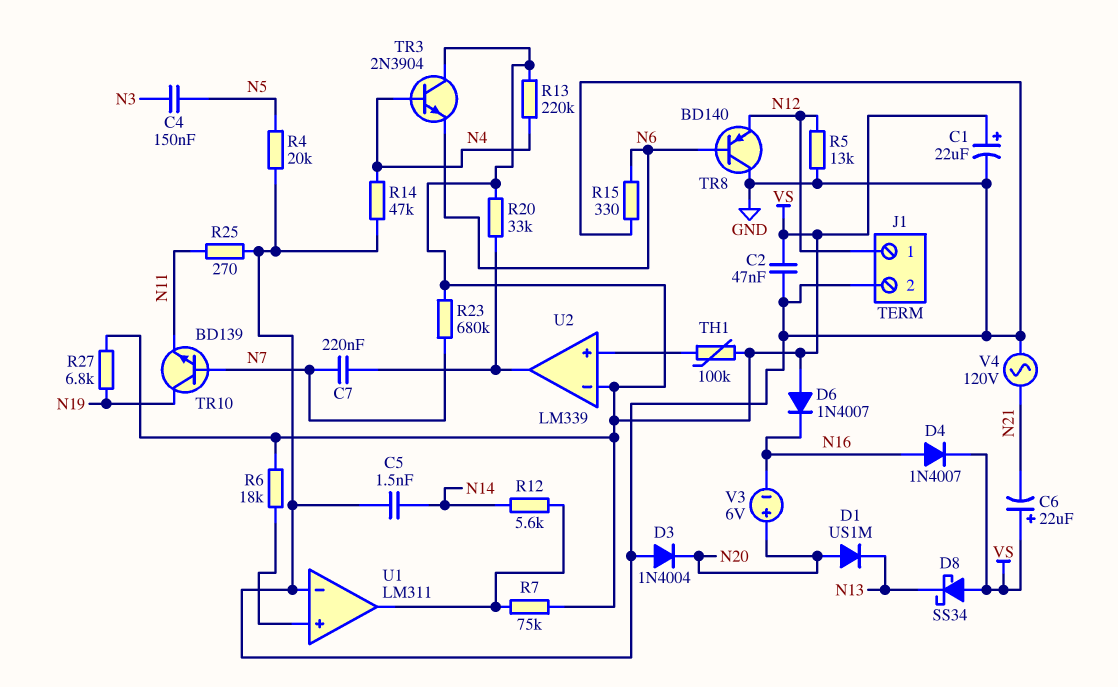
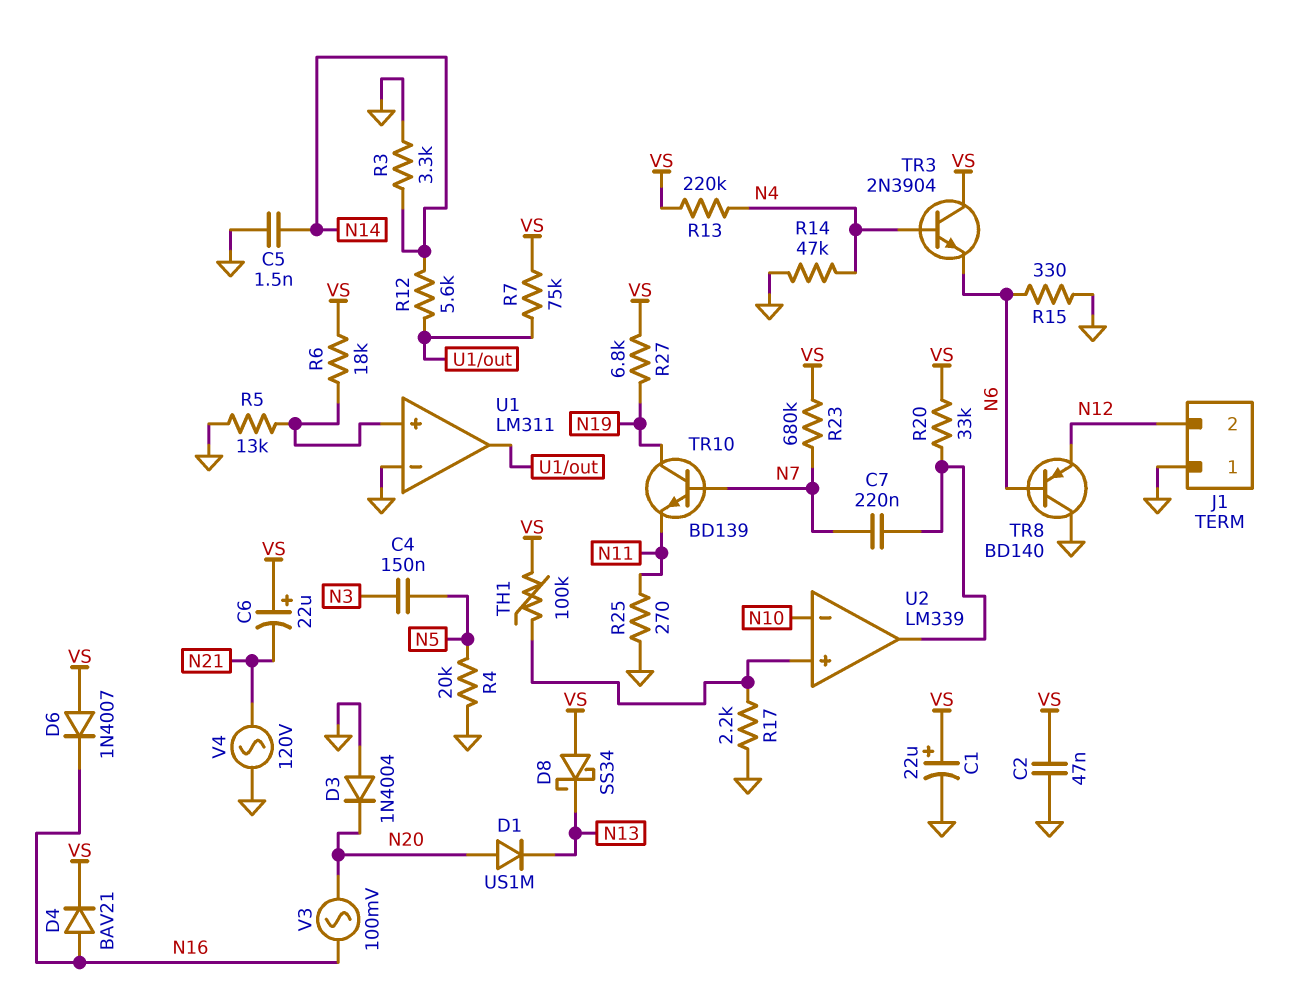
D4: diode 1N4007 (A N16, K VS) -> diode BAV21 (A N16, K VS)
J1 pin 1: N12 -> GND
J1 pin 2: GND -> N12
R3: none -> 3.3k (GND, N14)
R5: 13k (GND, N12) -> 13k (GND, U1/in+)
R17: none -> 2.2k (GND, U2/in+)
U2 pin in-: VS -> N10
V3: 6V (plus N20, minus N16) -> AC 100mV (N16, N20)

